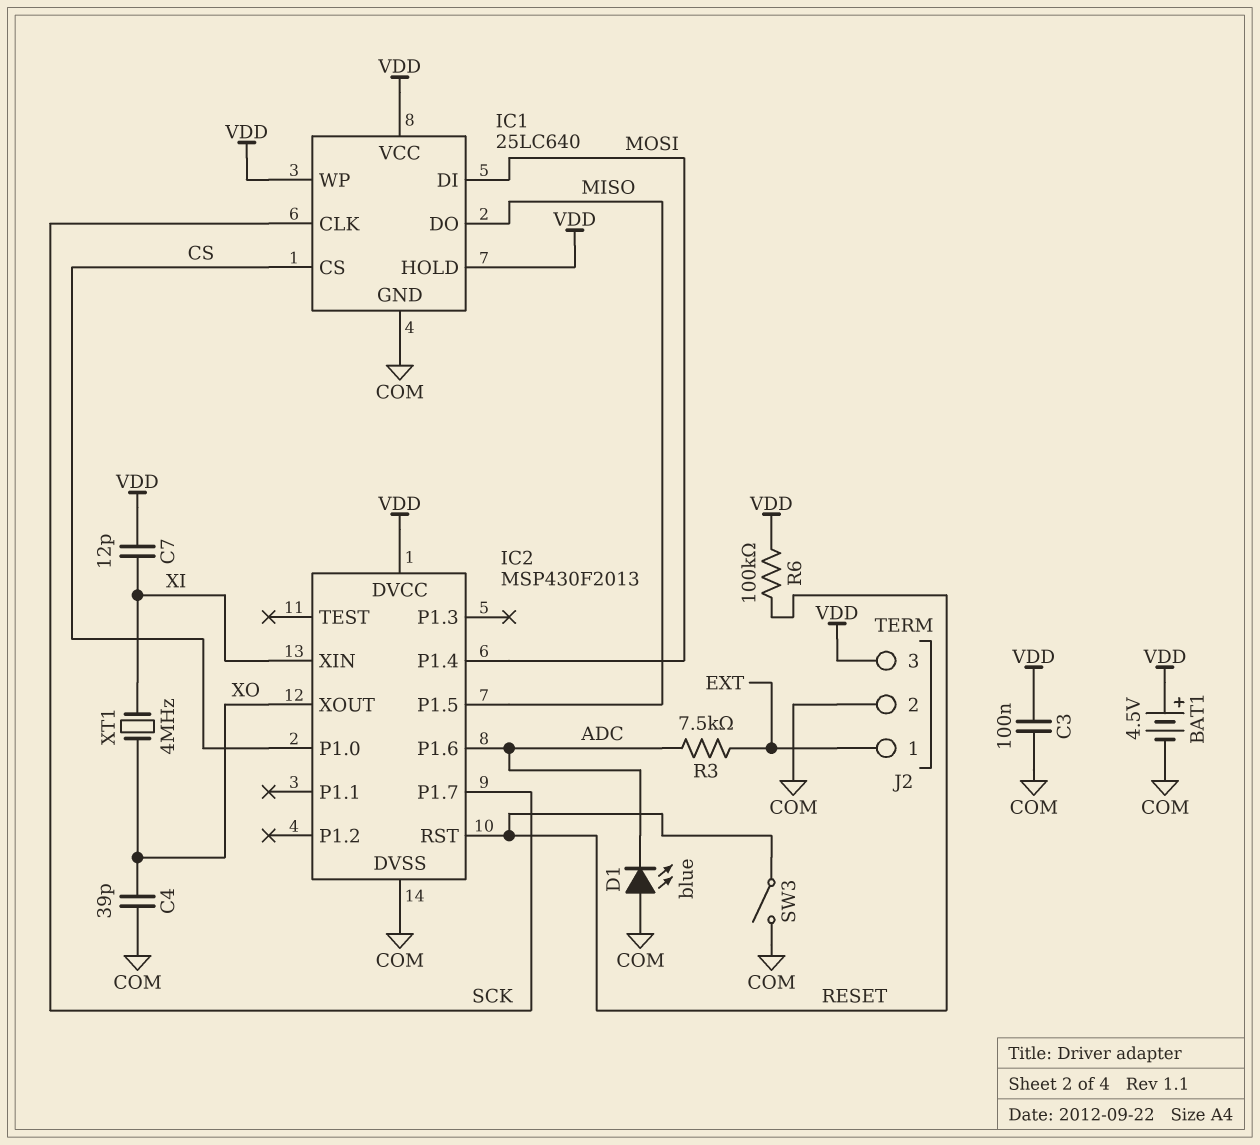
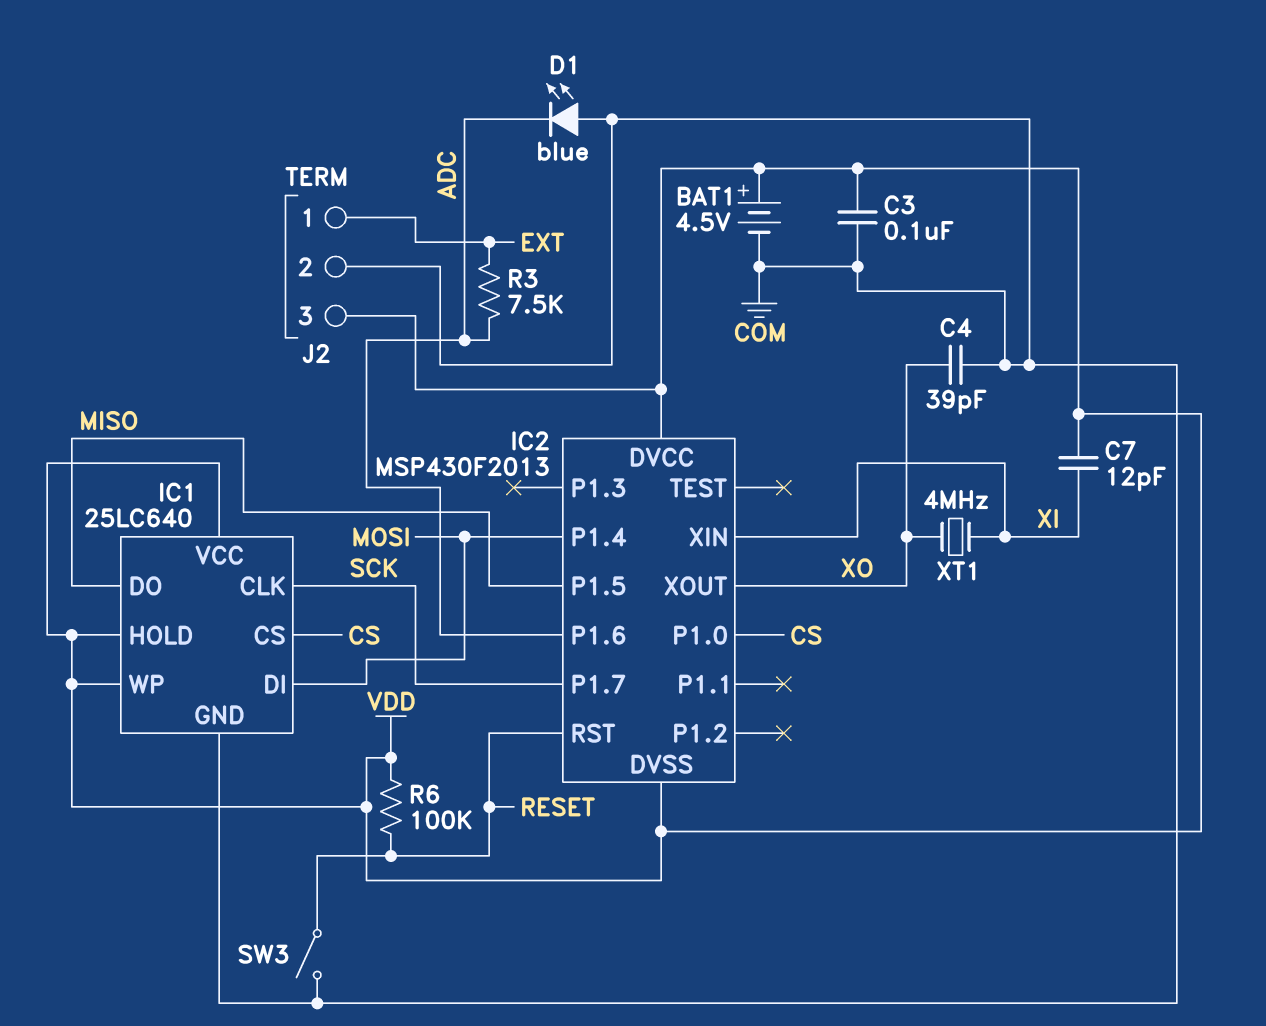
IC2 pin DVSS: COM -> VDD

